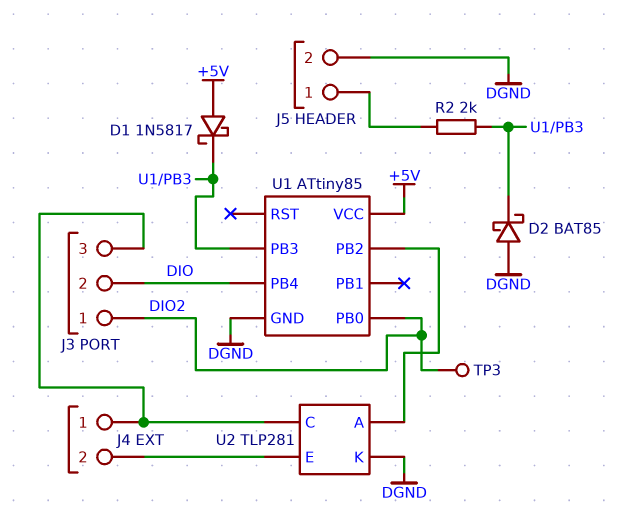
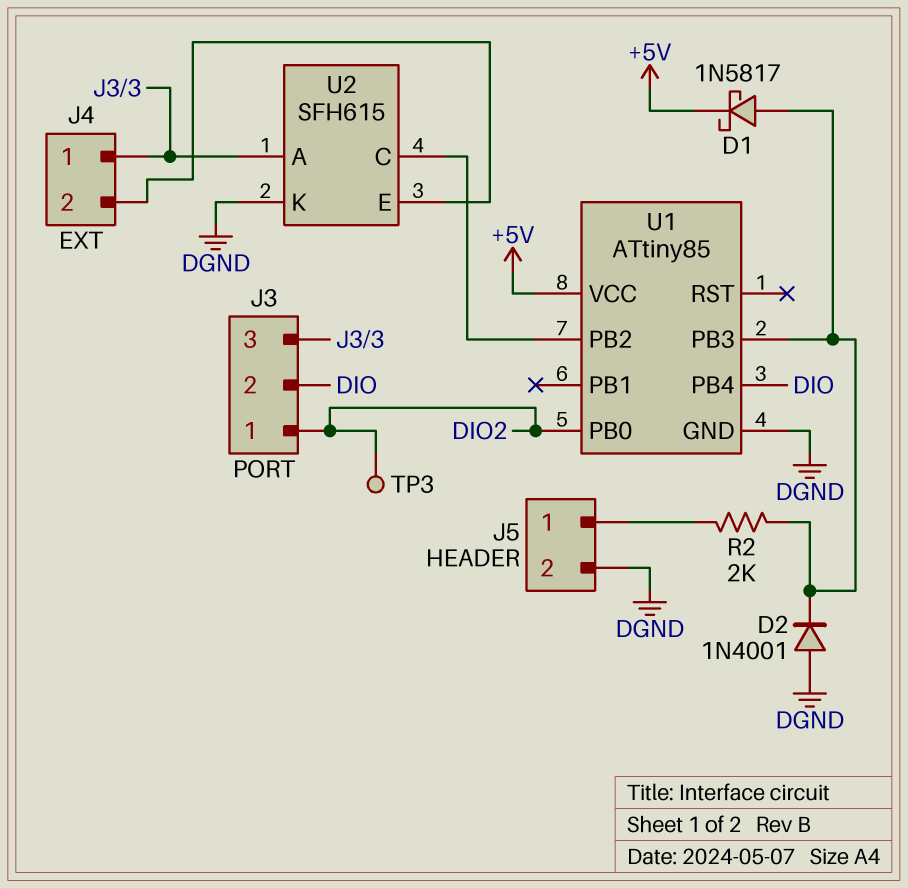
D1: schottky 1N5817 (A +5V, K U1/PB3) -> schottky 1N5817 (A U1/PB3, K +5V)
D2: schottky BAT85 (A DGND, K U1/PB3) -> diode 1N4001 (A DGND, K U1/PB3)
U2: TLP281 -> SFH615
U2 pin A: U1/PB2 -> J3/3
U2 pin C: J3/3 -> U1/PB2

